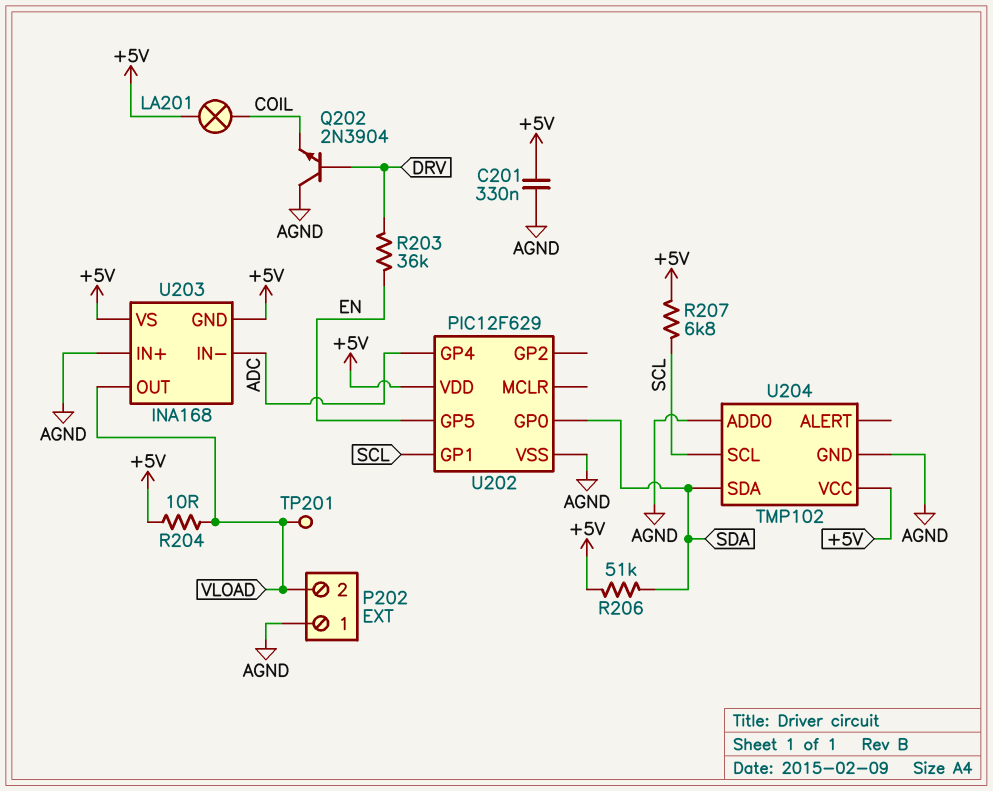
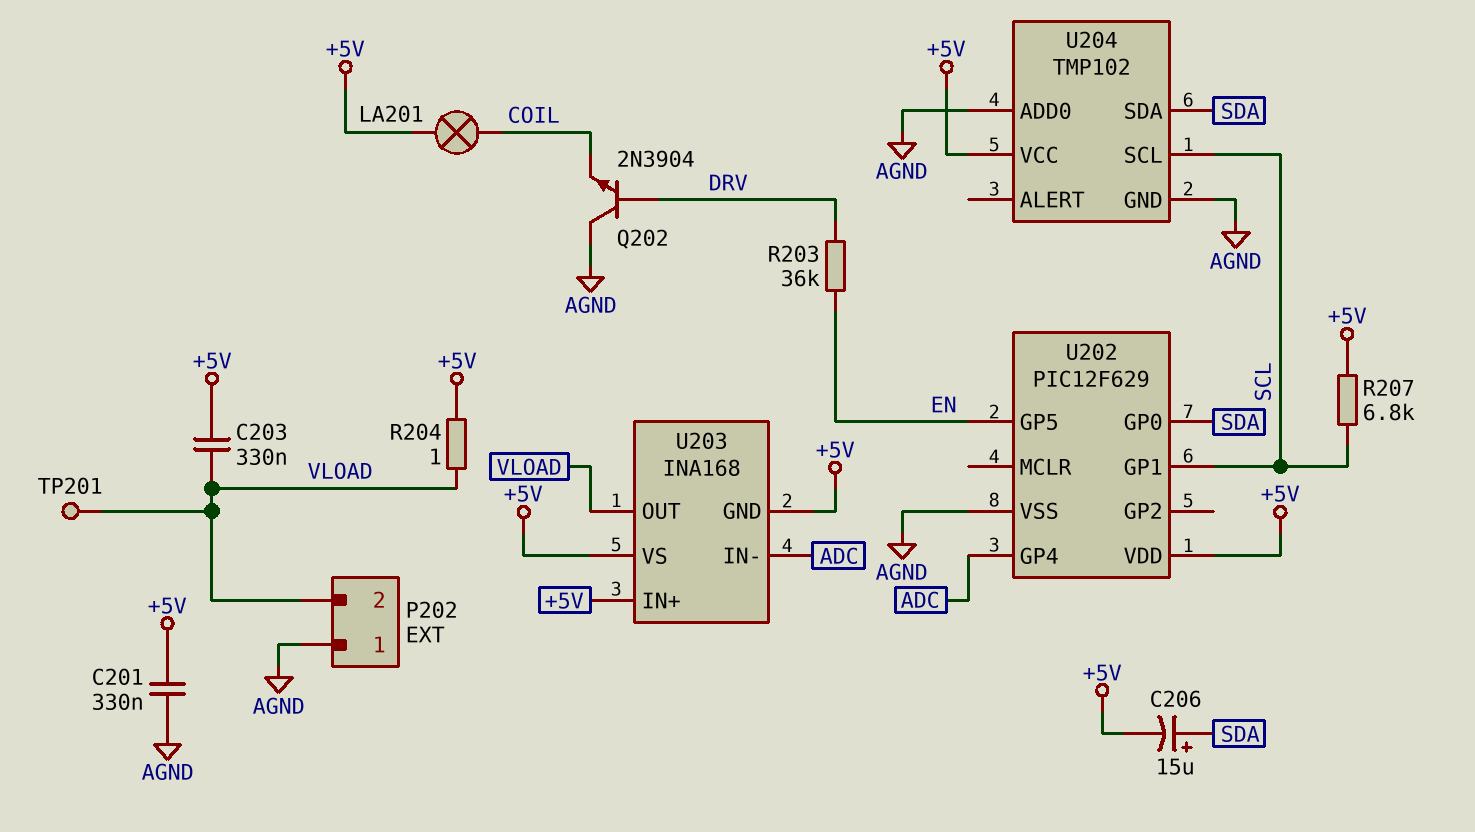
C203: none -> 330nF (+5V, VLOAD)
C206: none -> 15uF (plus SDA, minus +5V)
R204: 10 (+5V, VLOAD) -> 1 (+5V, VLOAD)
R206: 51k (+5V, SDA) -> none
U203 pin IN+: AGND -> +5V

